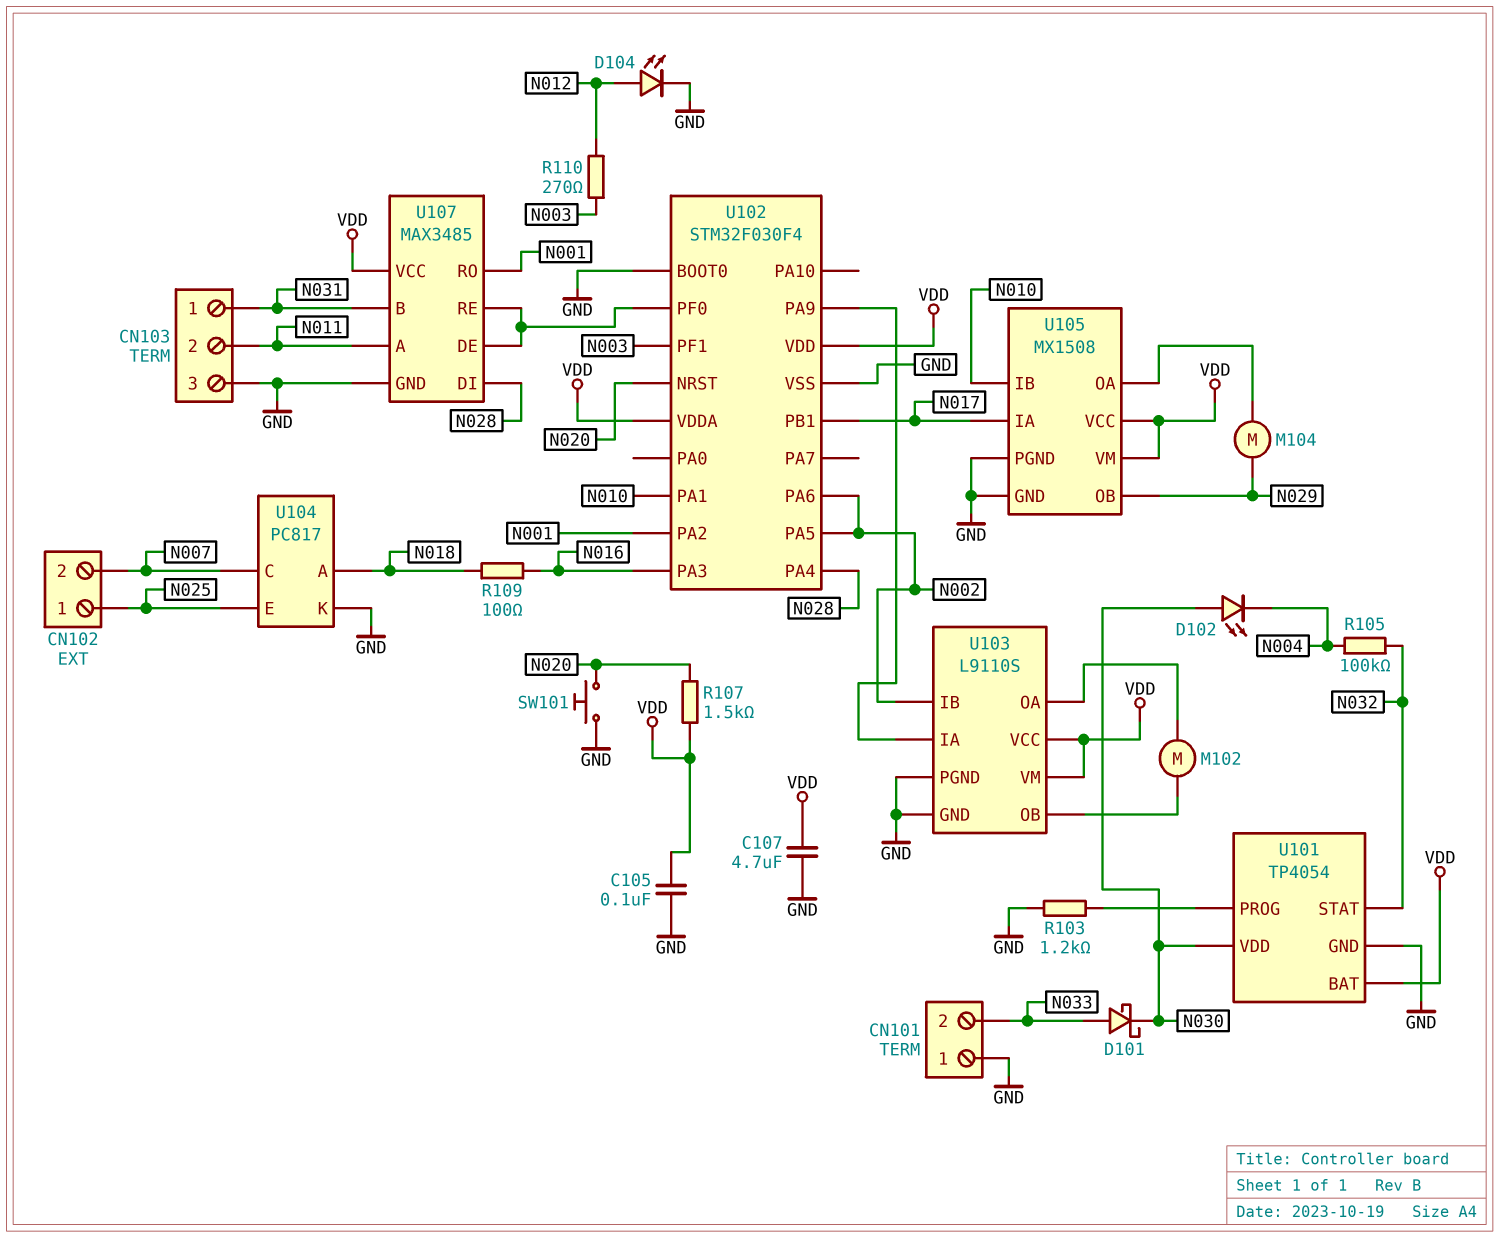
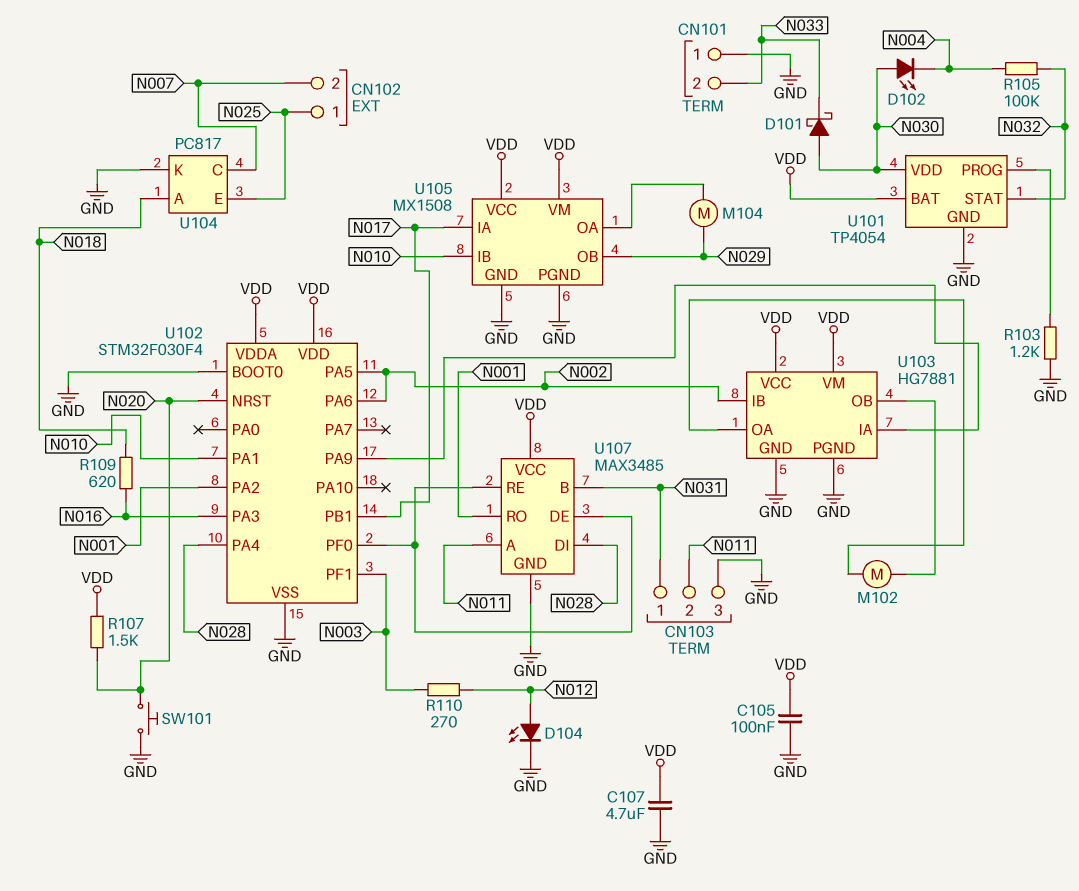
D101: schottky (A N033, K N030) -> schottky (A N030, K N033)
R109: 100 (N016, N018) -> 620 (N016, N018)
U103: L9110S -> HG7881

